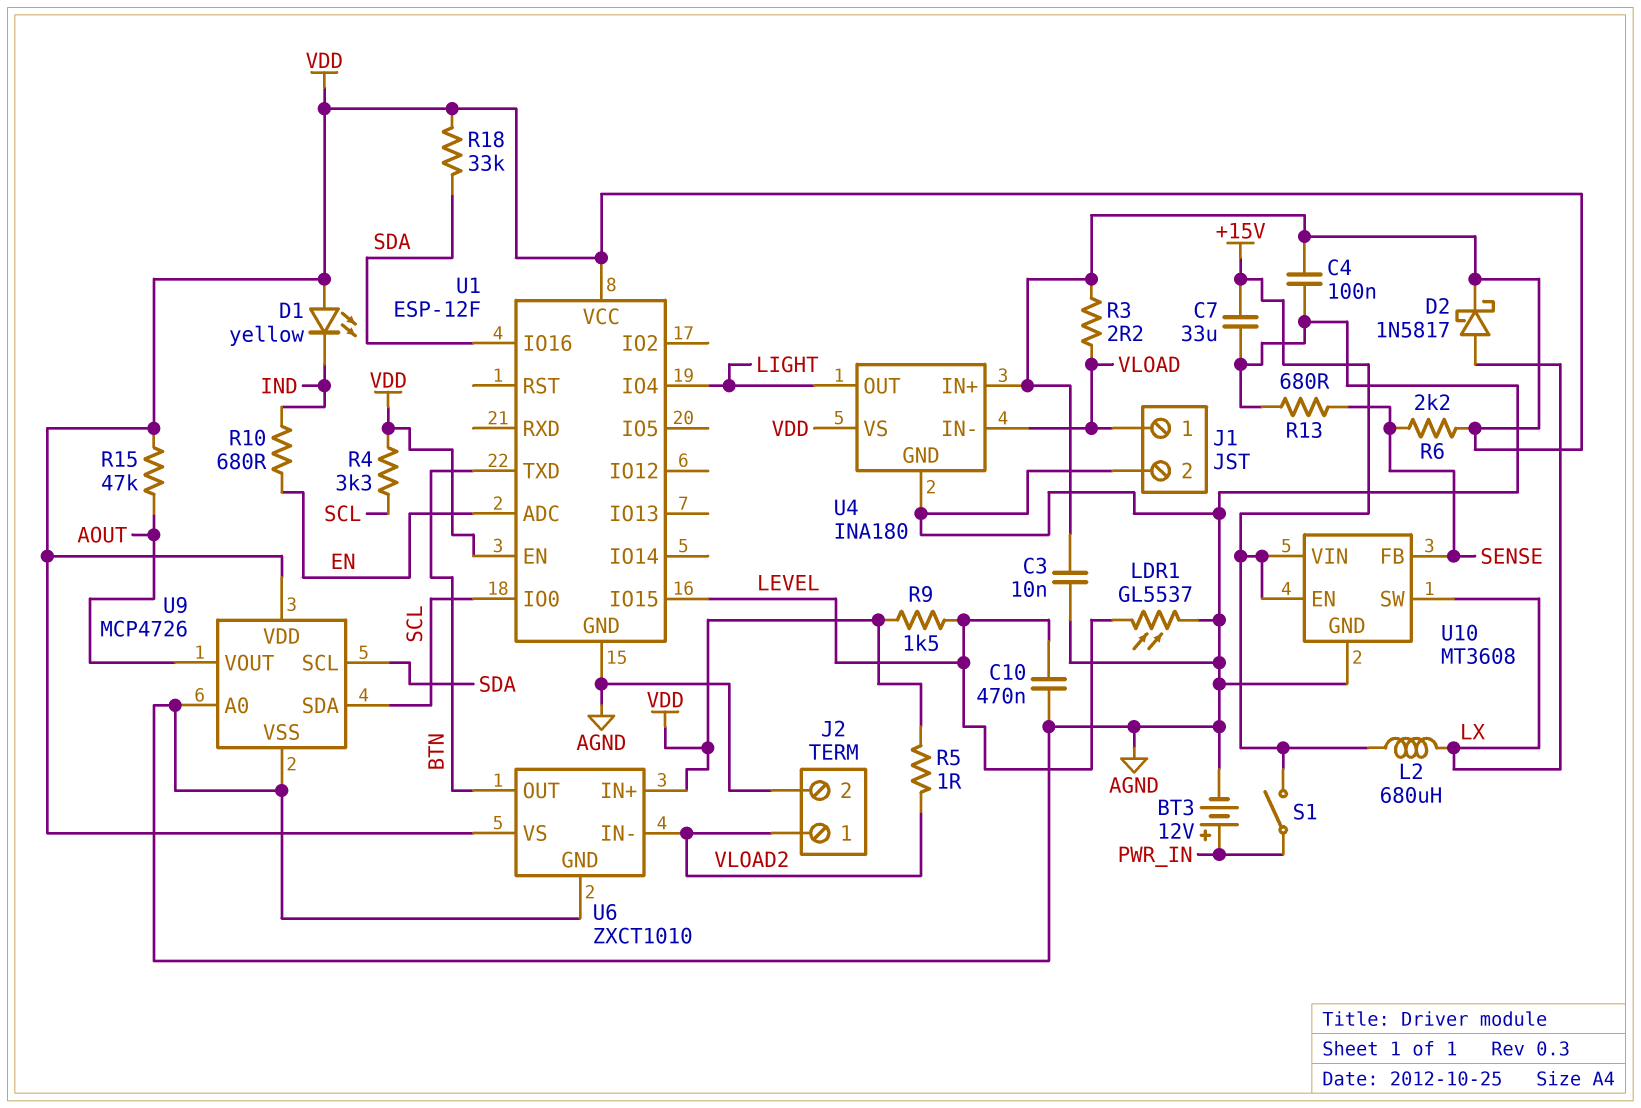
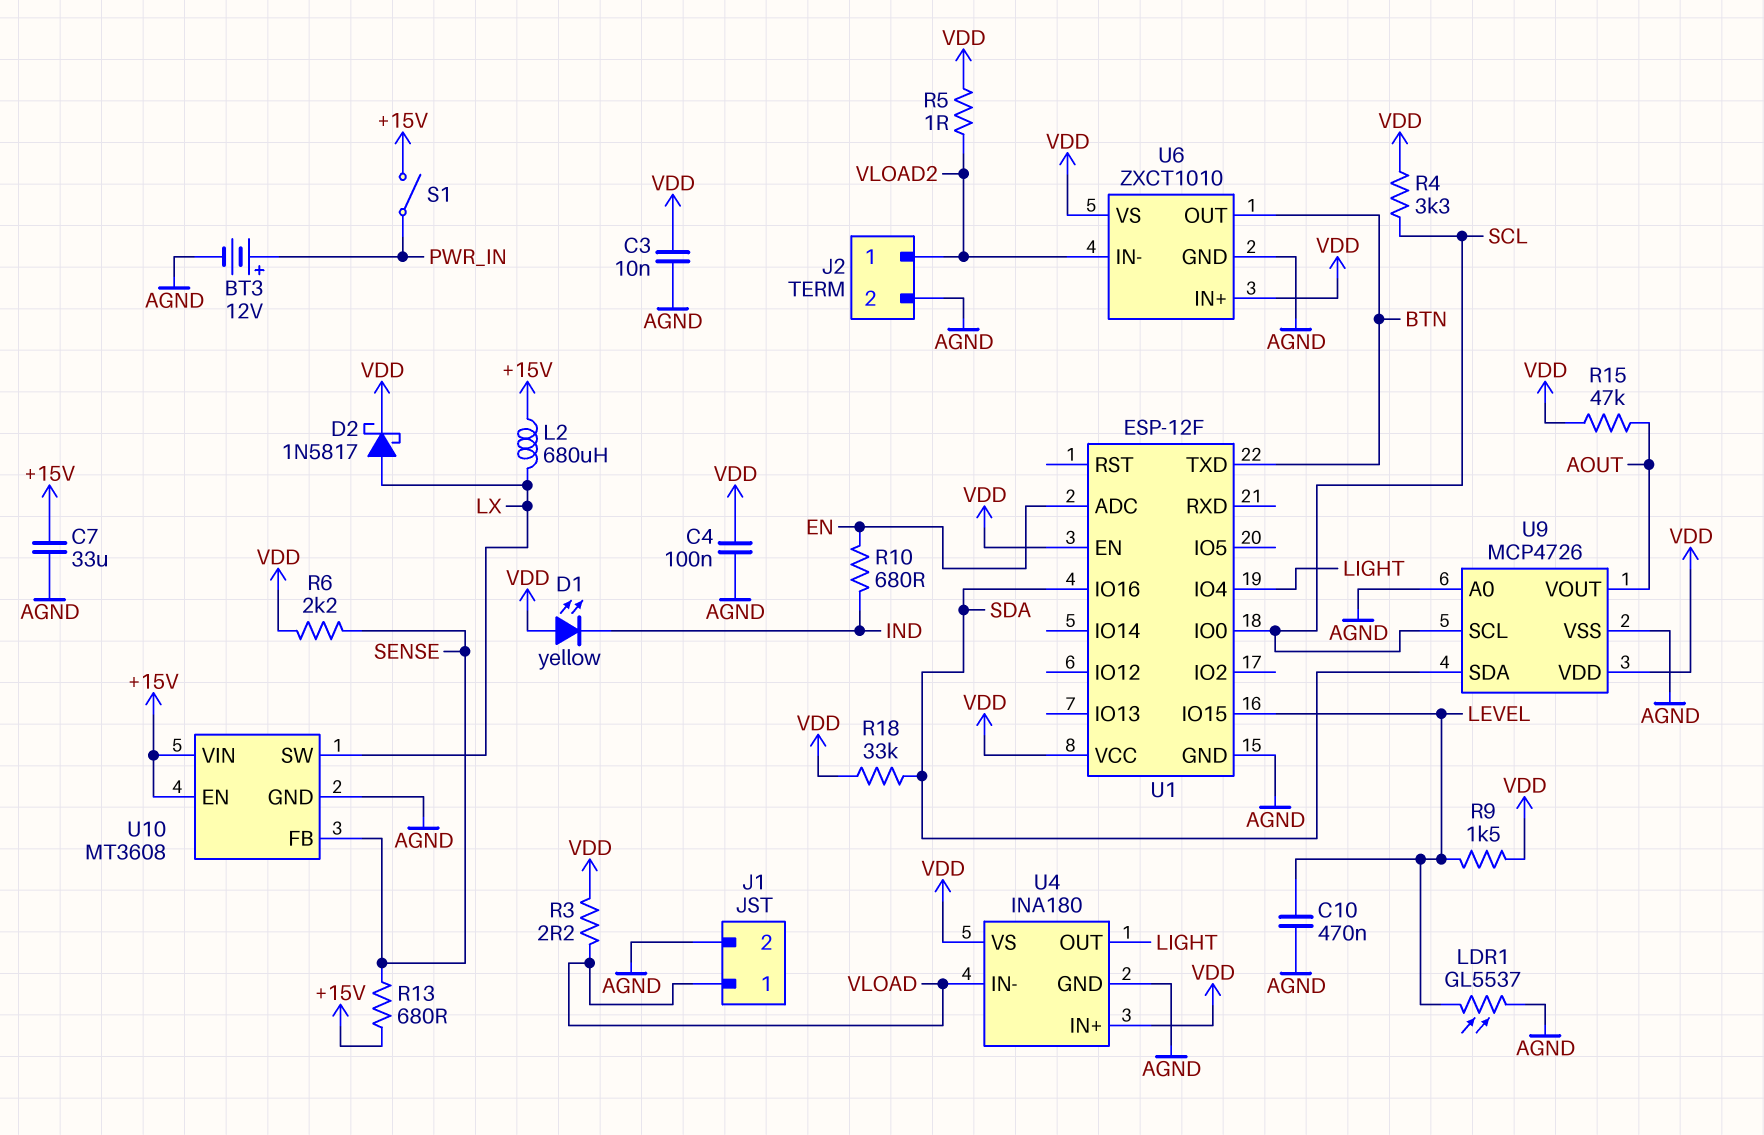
R13: 680 (AGND, SENSE) -> 680 (+15V, SENSE)
U9 pin SCL: SDA -> SCL
U9 pin SDA: SCL -> SDA

